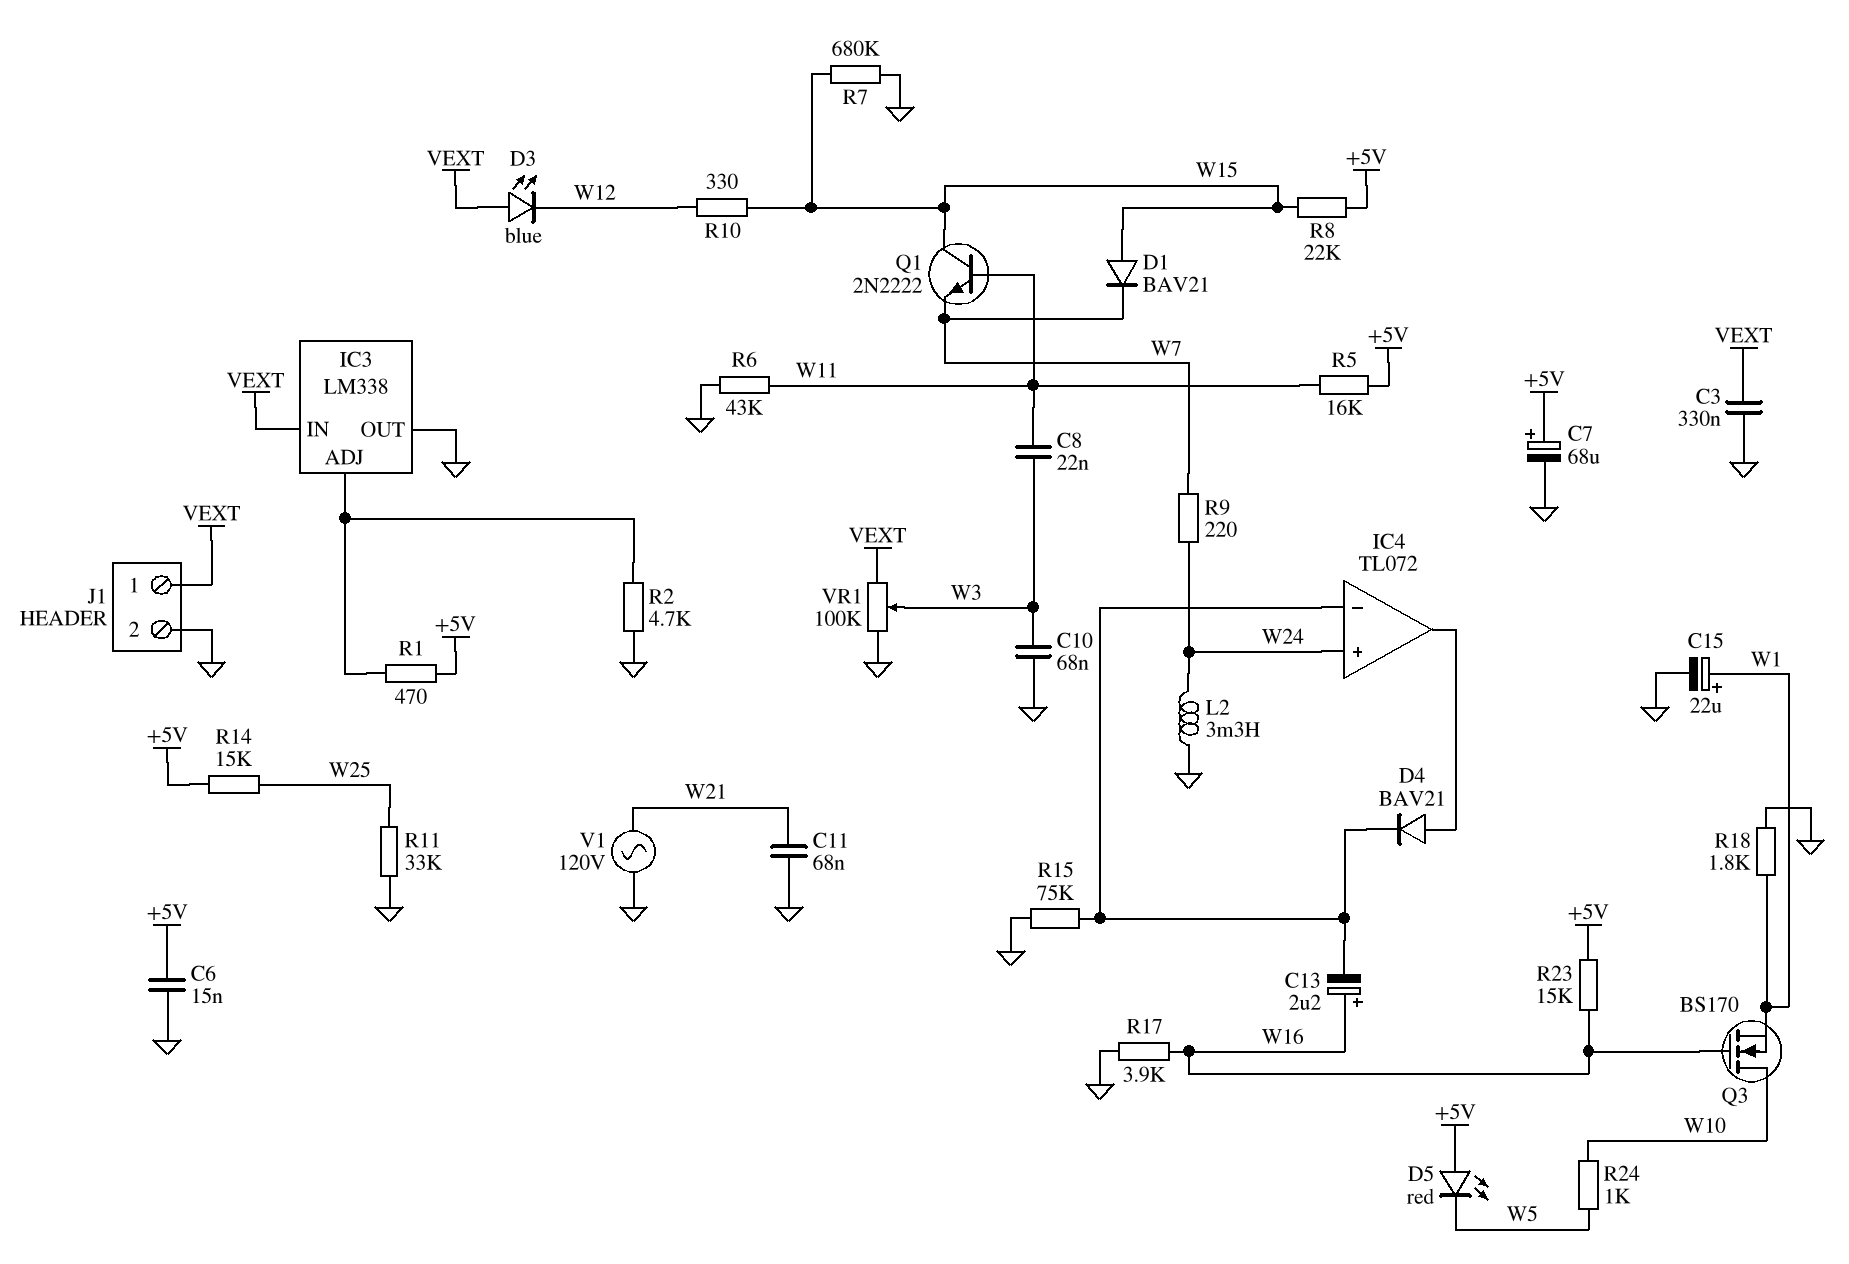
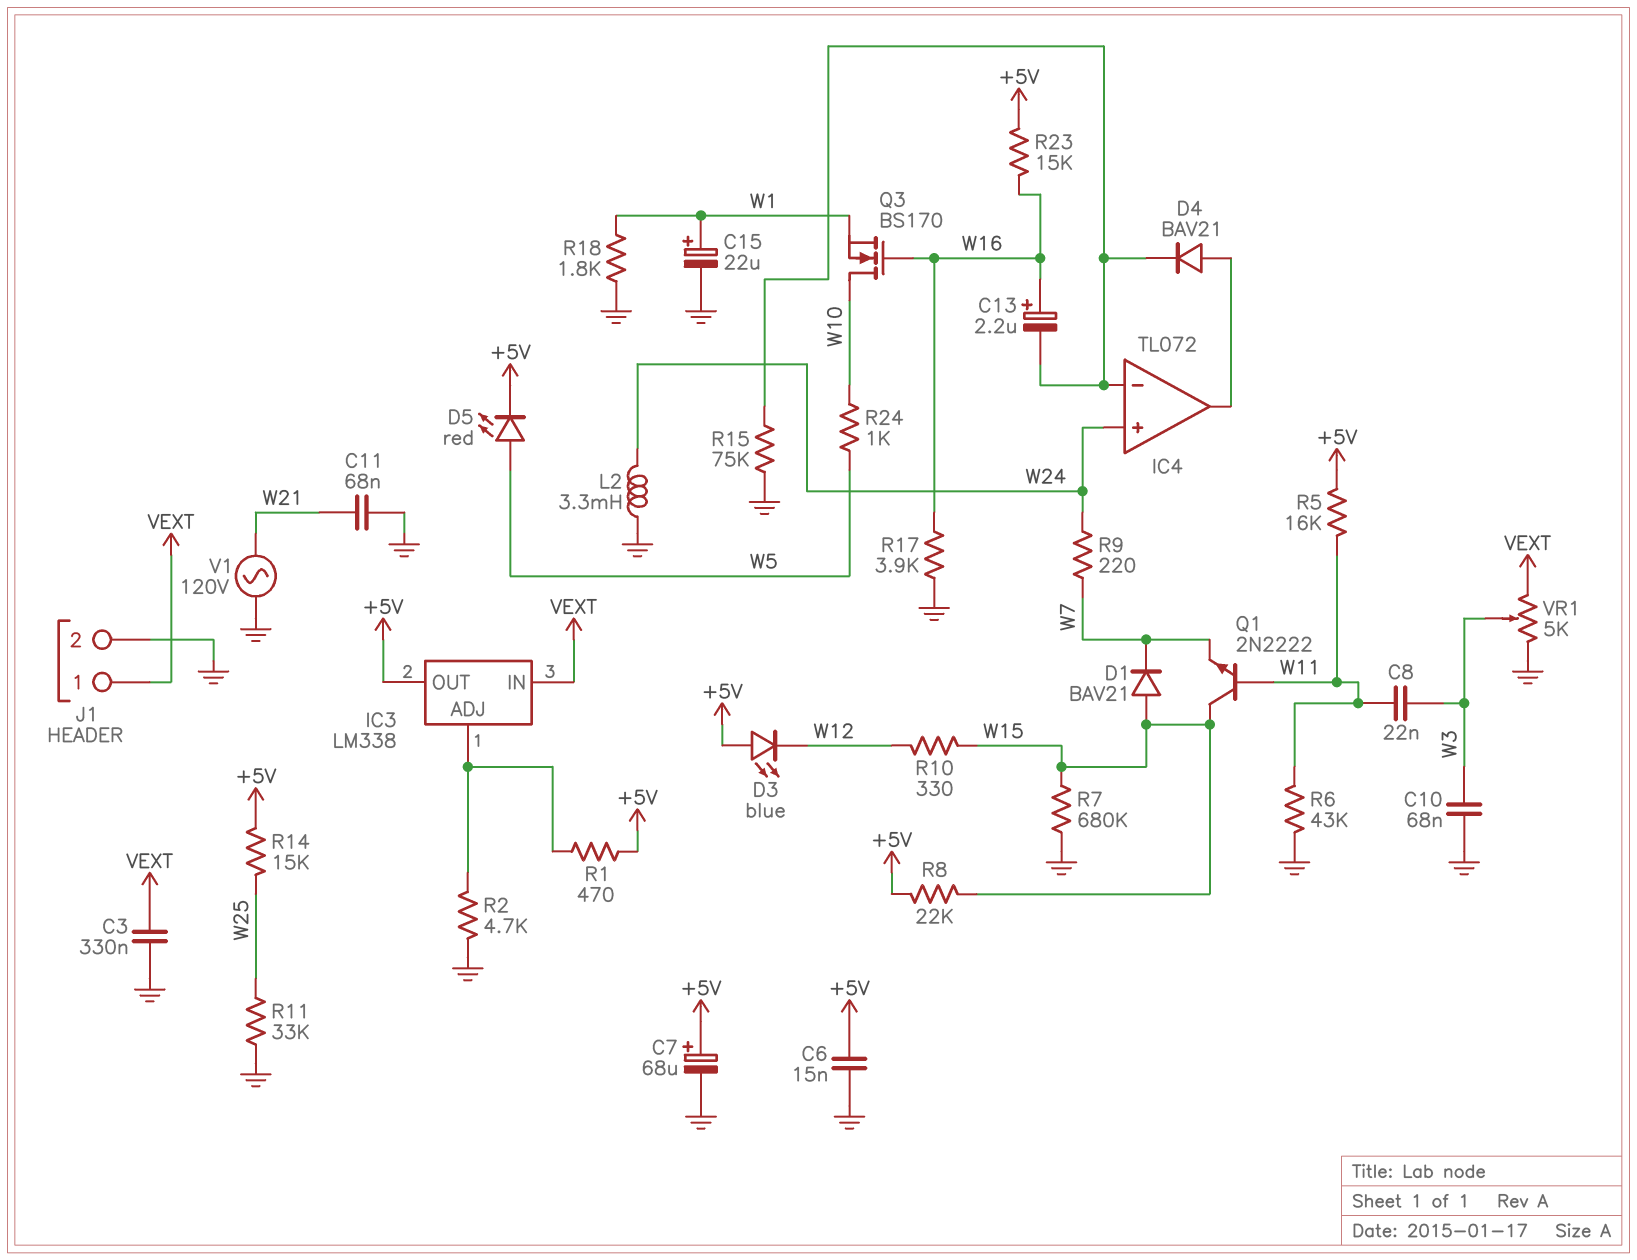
D3: LED blue (A VEXT, K W12) -> LED blue (A +5V, K W12)
D5: LED red (A +5V, K W5) -> LED red (A W5, K +5V)
IC3 pin OUT: GND -> +5V
VR1: 100k (GND, VEXT, wiper W3) -> 5k (GND, VEXT, wiper W3)

